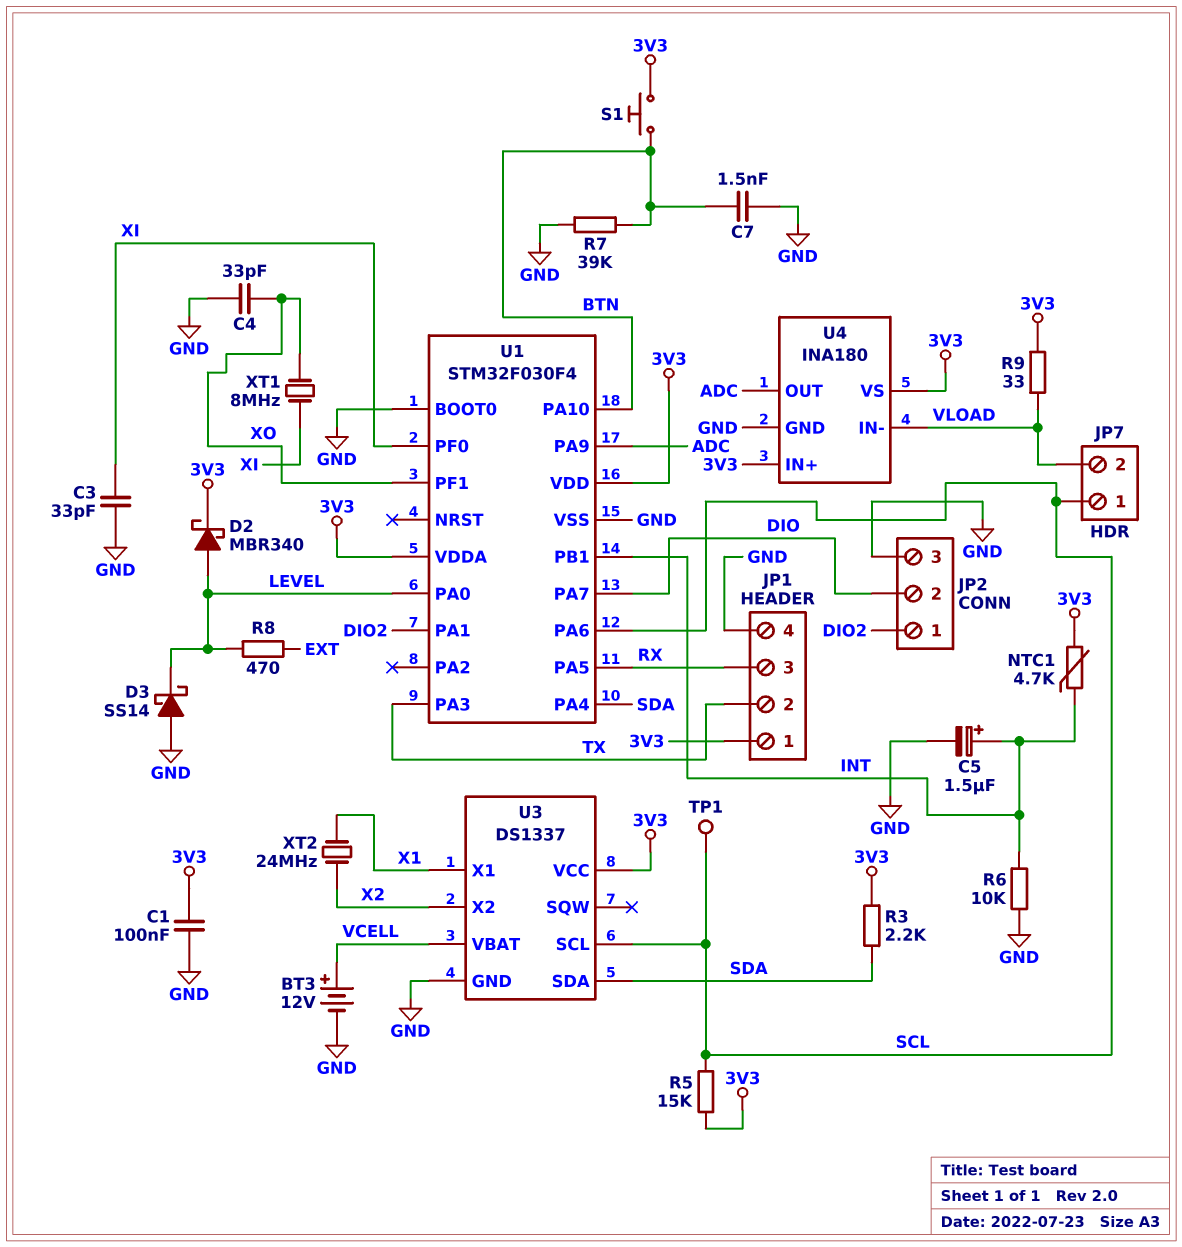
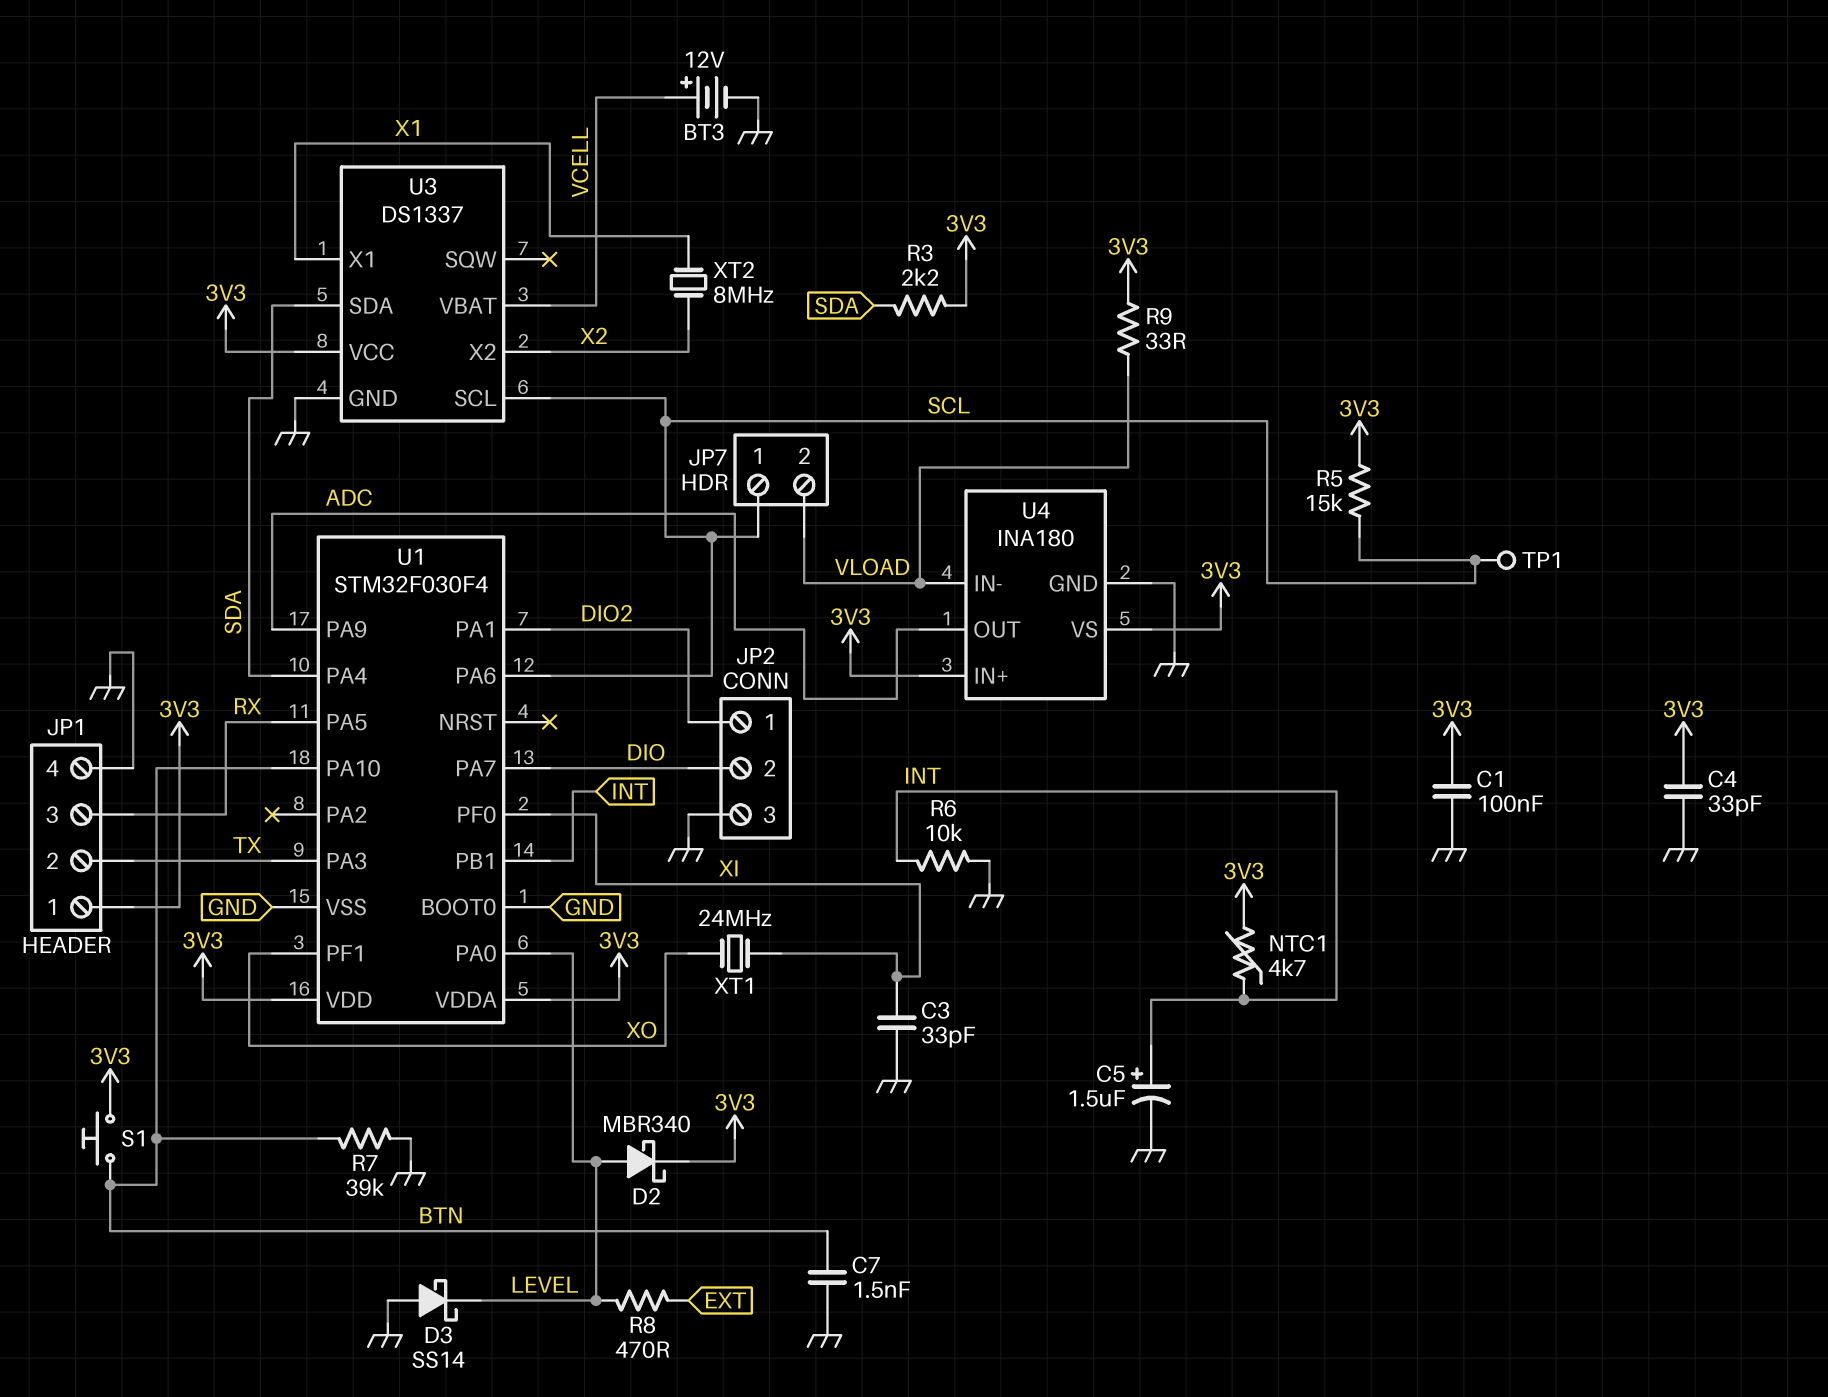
C4: 33pF (GND, XO) -> 33pF (3V3, GND)
XT1: 8MHz (XI, XO) -> 24MHz (XI, XO)
XT2: 24MHz (X1, X2) -> 8MHz (X1, X2)

